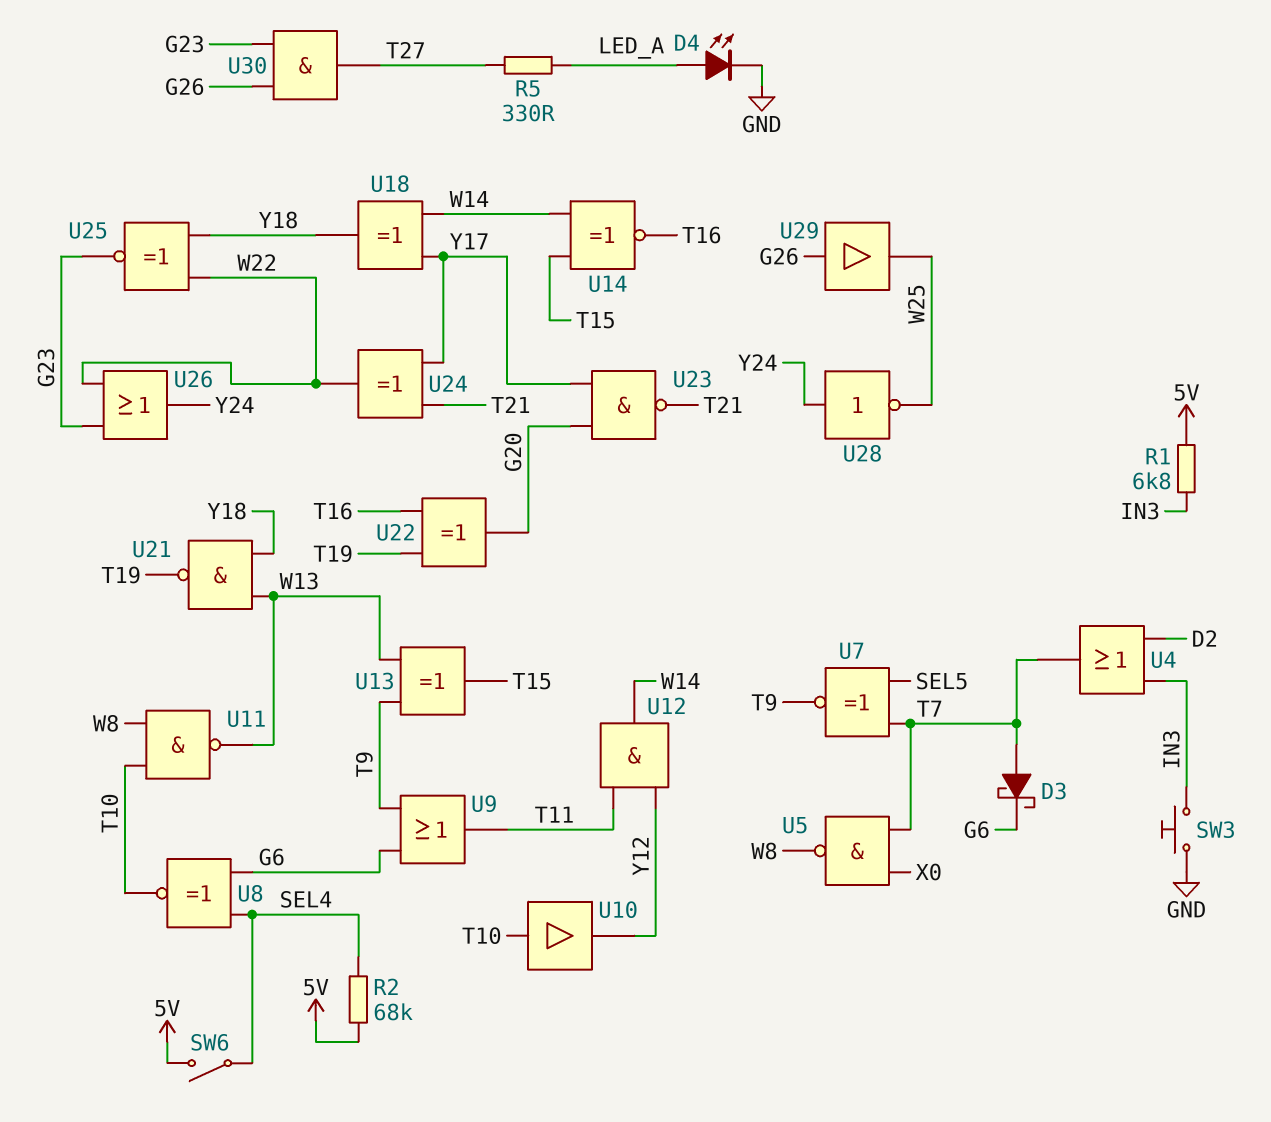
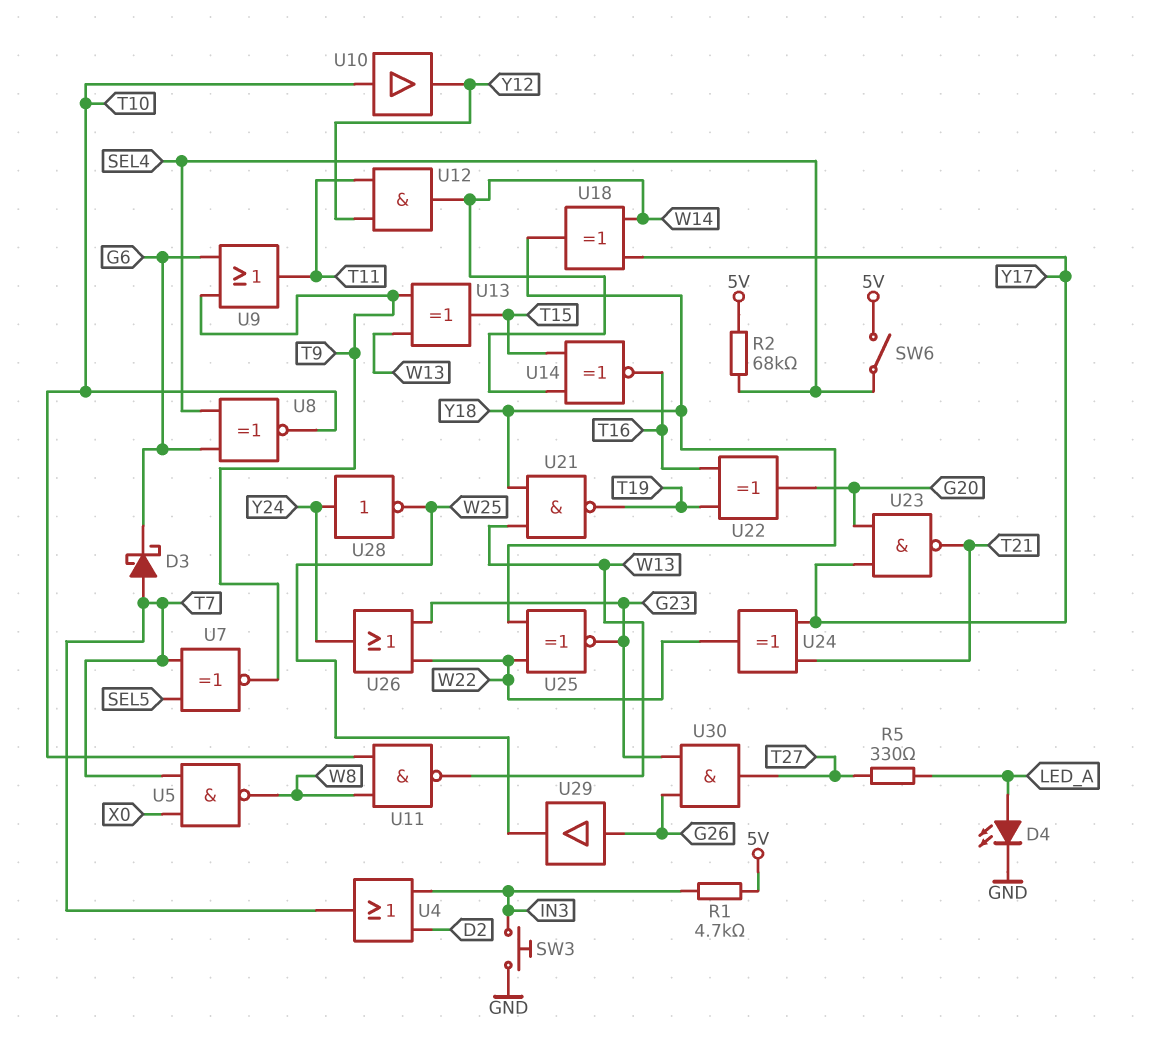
R1: 6.8k (5V, IN3) -> 4.7k (5V, IN3)

